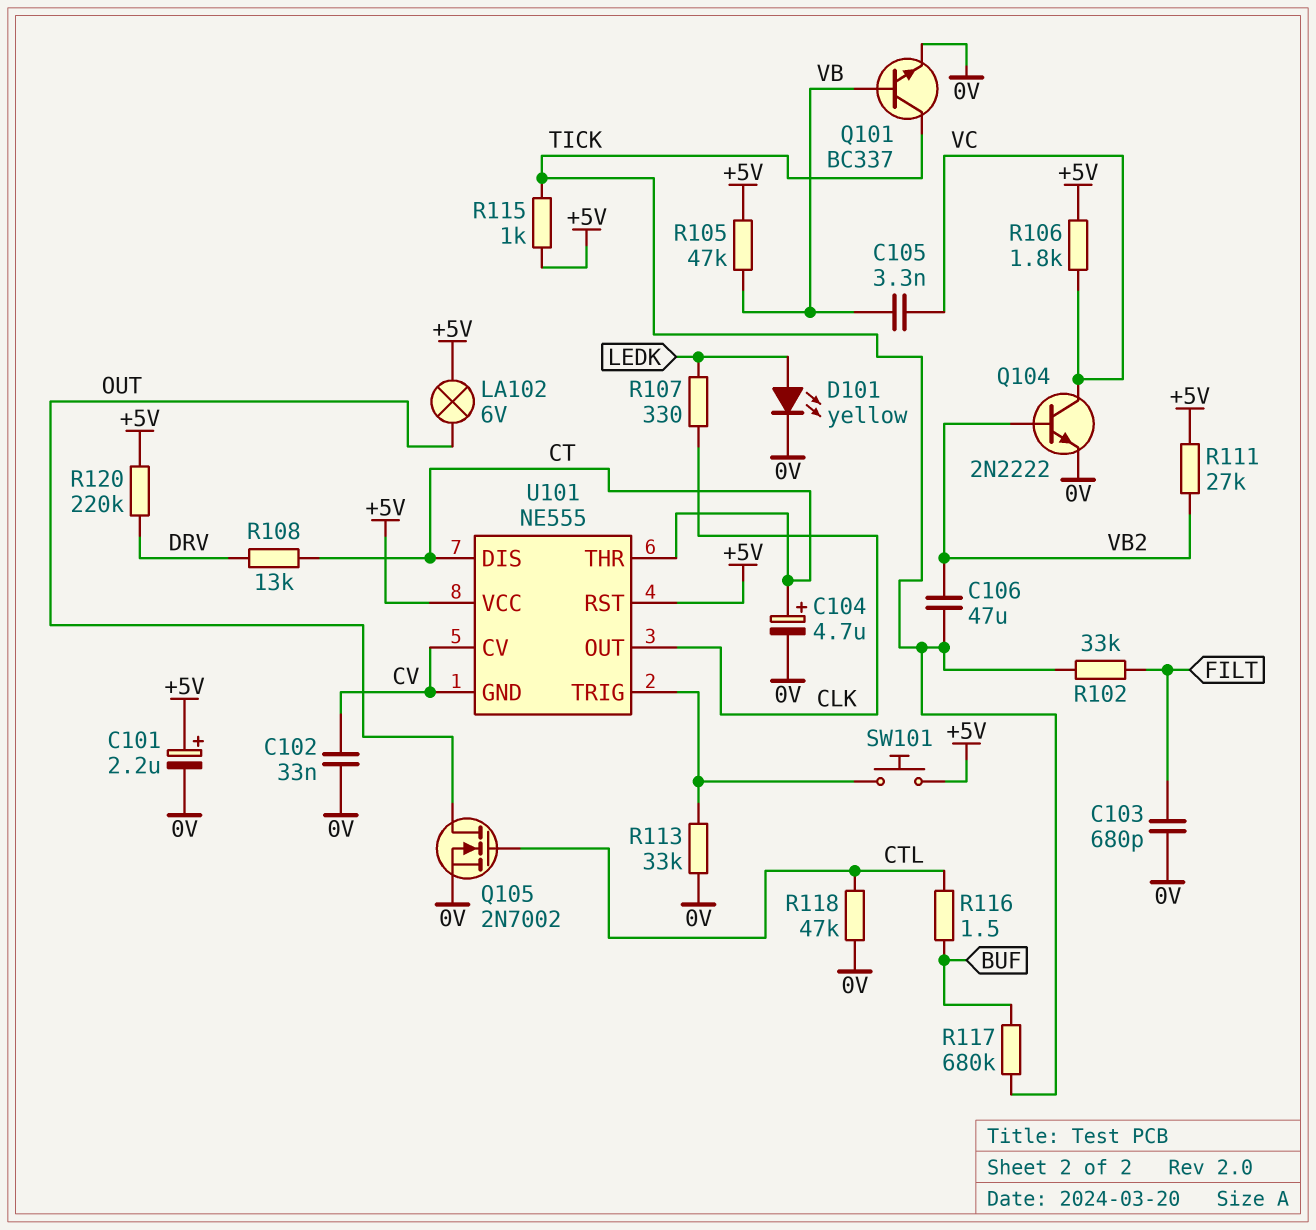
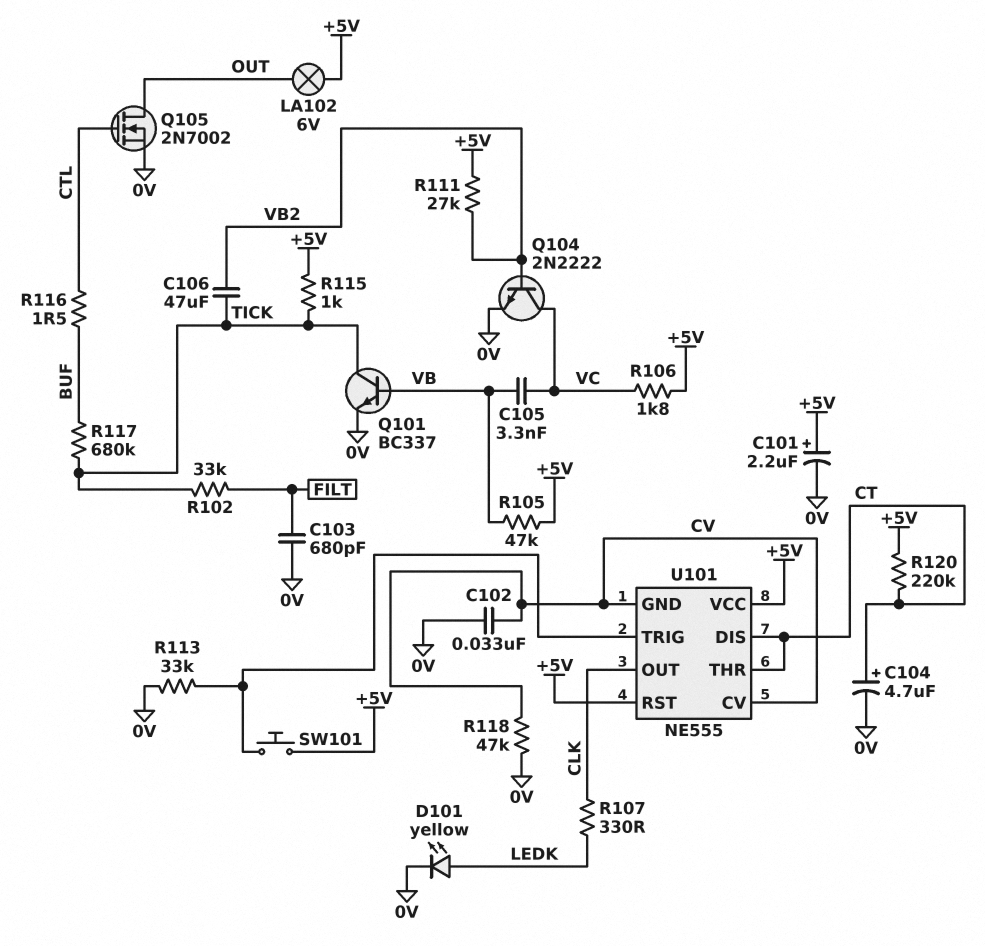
R108: 13k (CT, DRV) -> none
R118: 47k (0V, CTL) -> 47k (0V, CV)
R120: 220k (+5V, DRV) -> 220k (+5V, CT)

